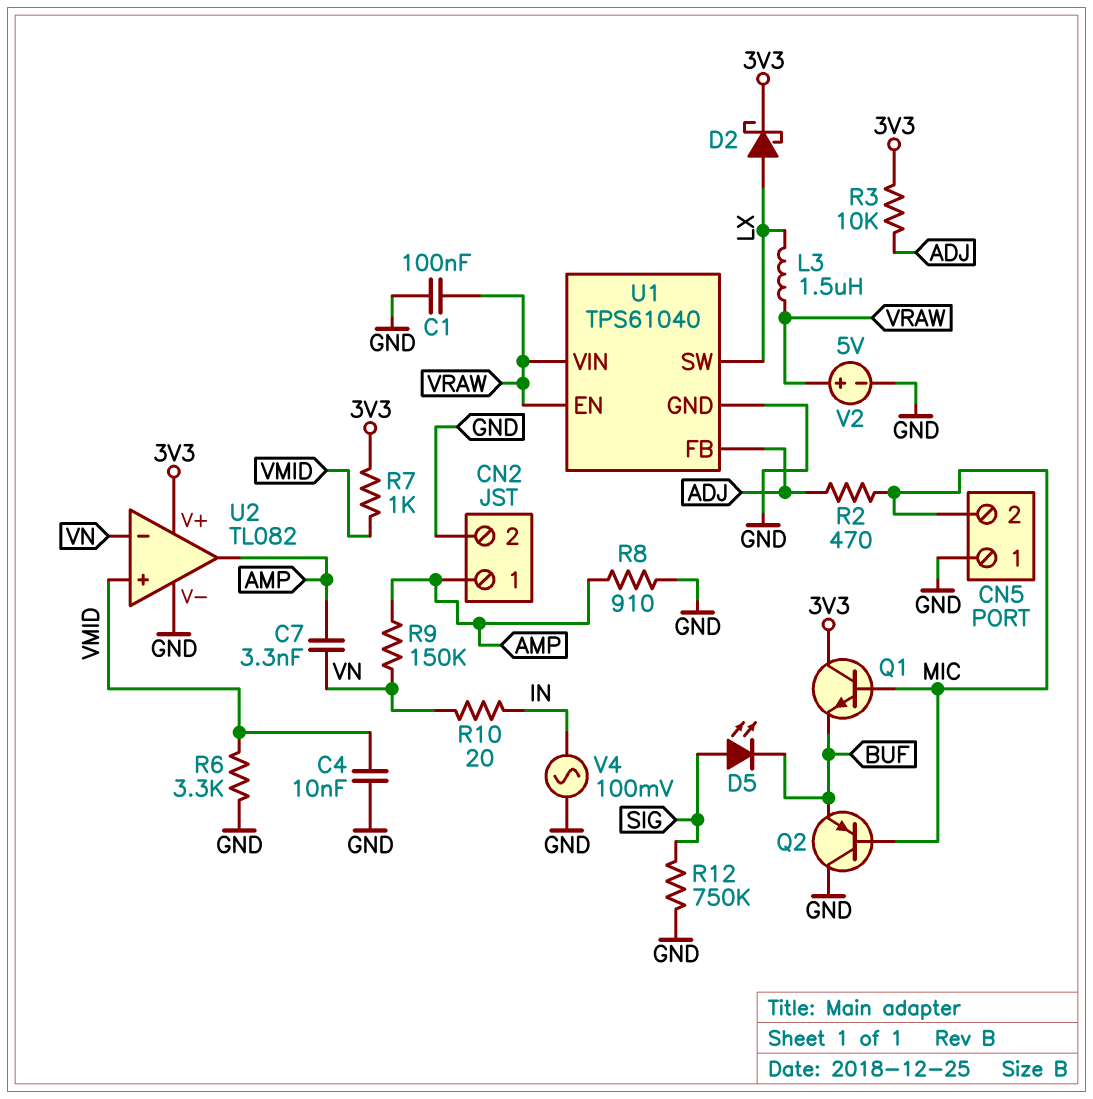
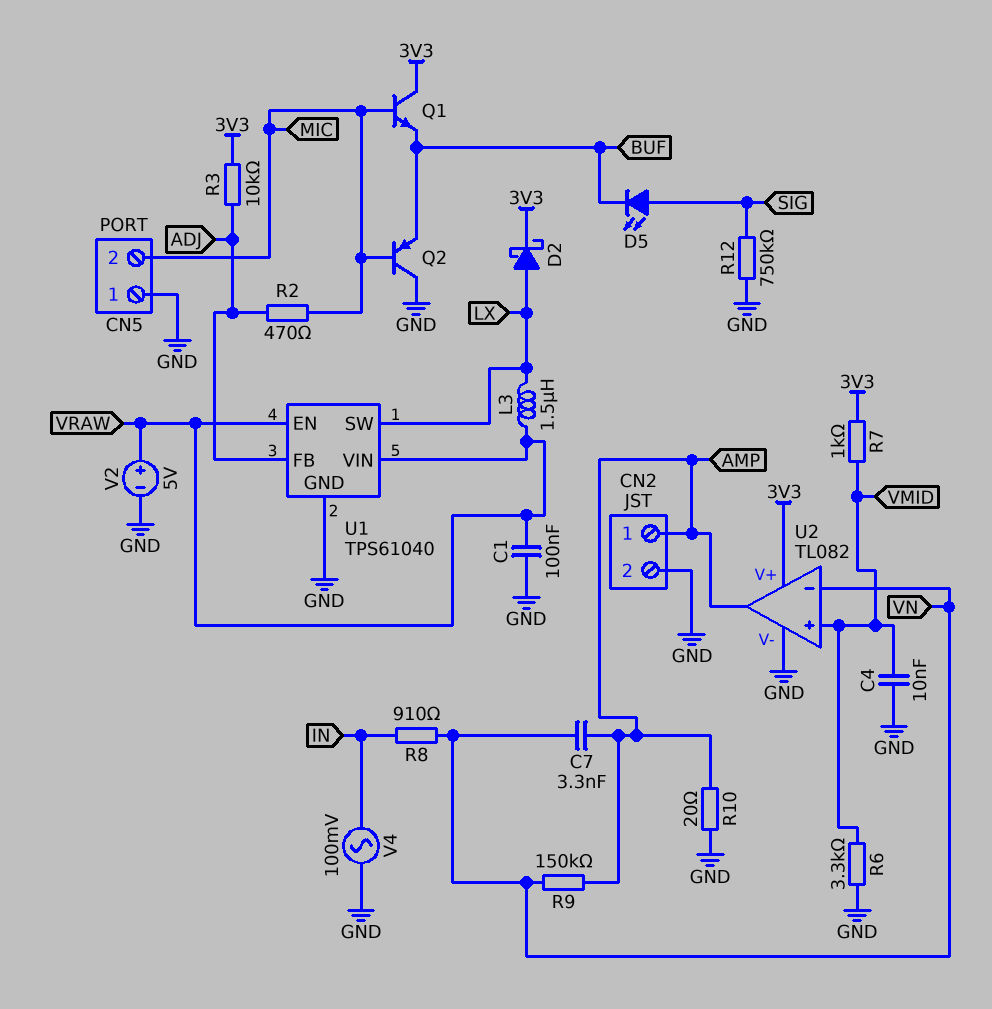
R8: 910 (AMP, GND) -> 910 (IN, VN)
R10: 20 (IN, VN) -> 20 (AMP, GND)

